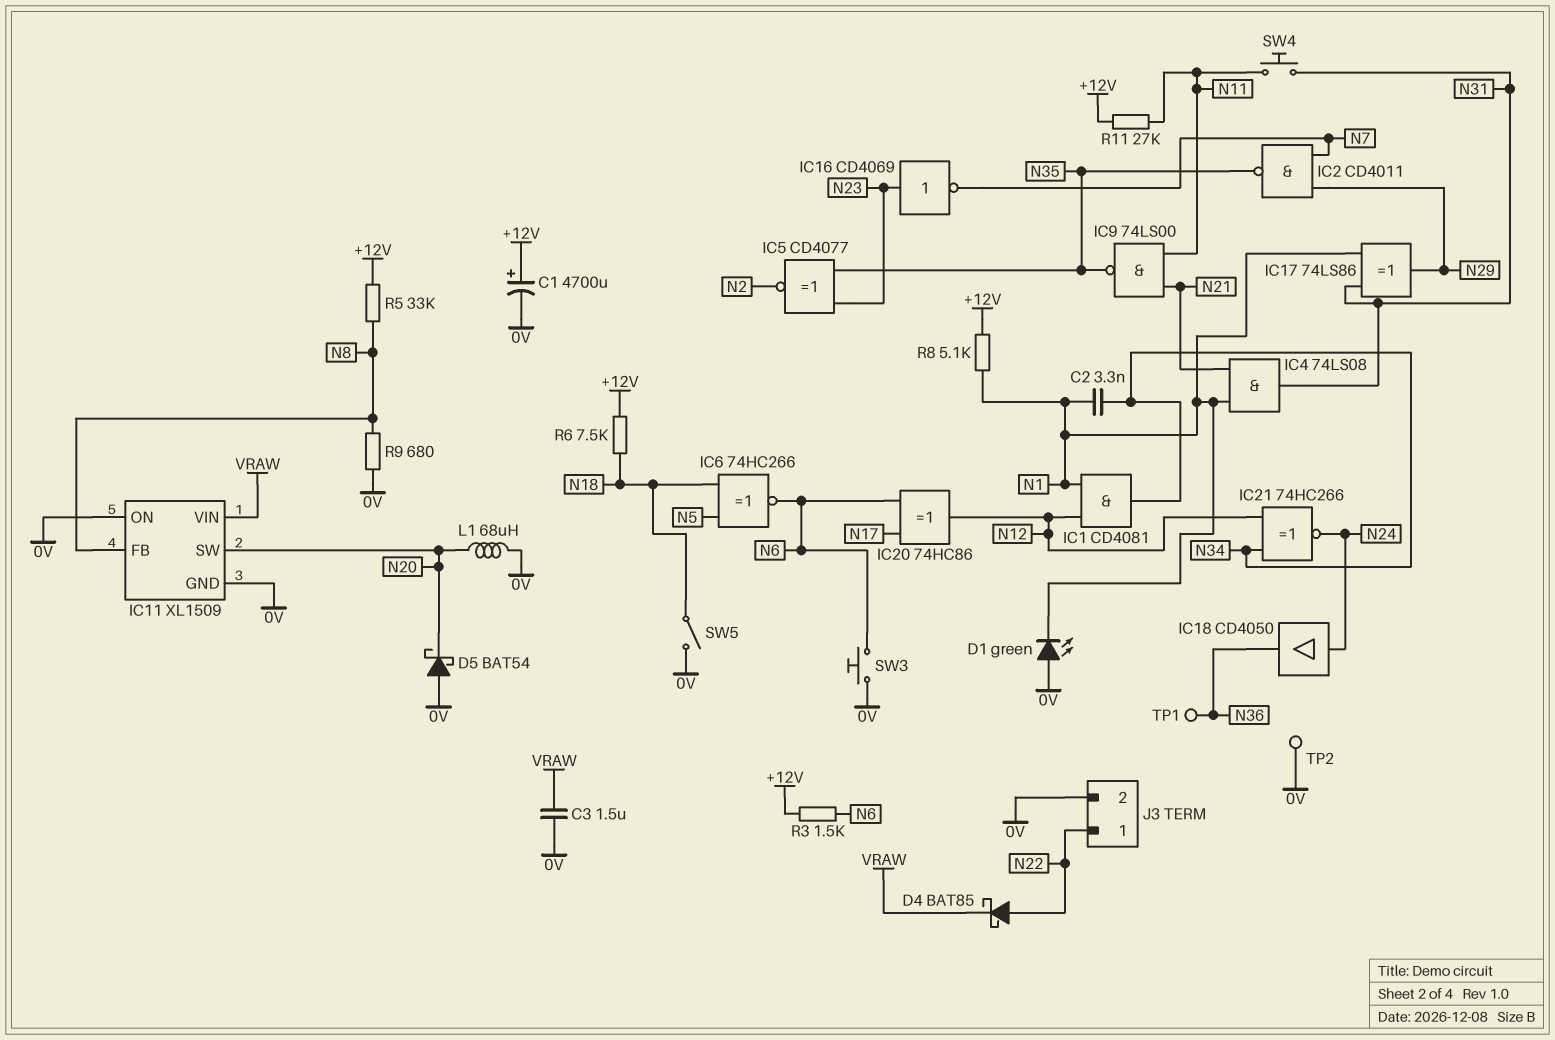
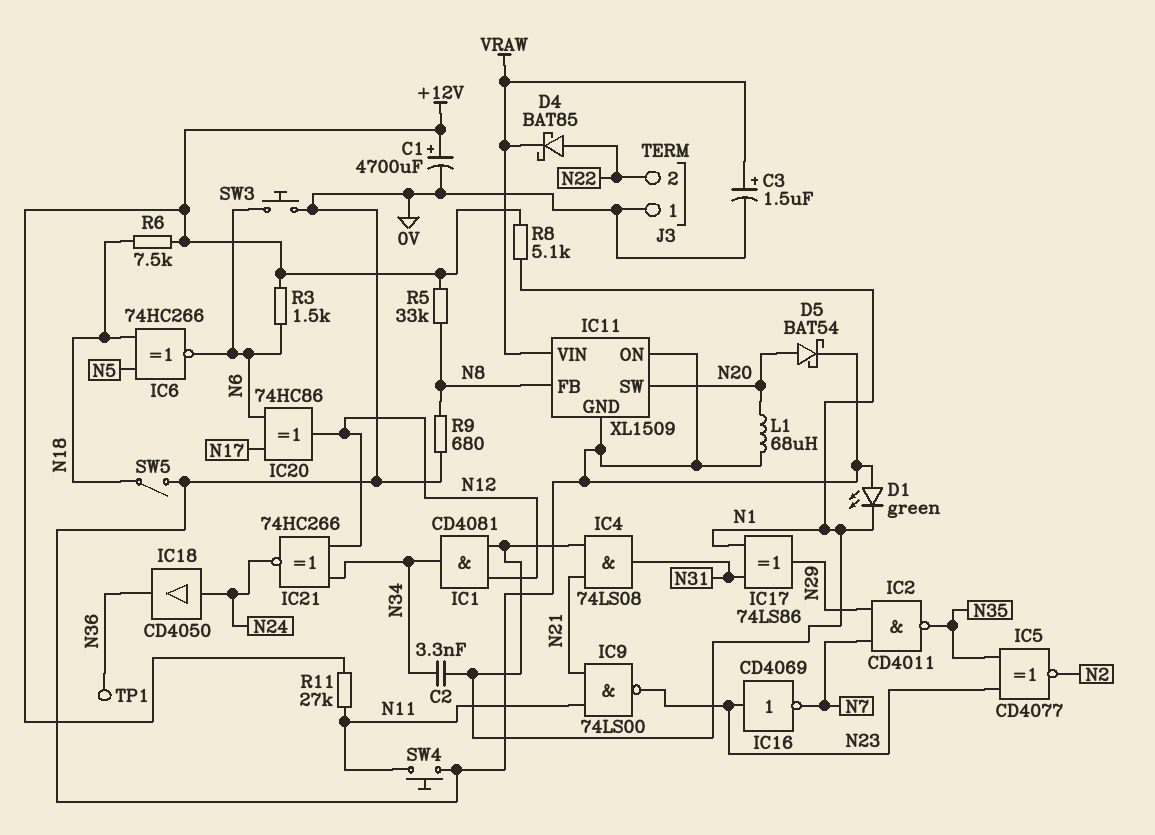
C3: 1.5uF (0V, VRAW) -> 1.5uF (plus VRAW, minus 0V)
D5: schottky BAT54 (A 0V, K N20) -> schottky BAT54 (A N20, K 0V)
IC9: NAND 74LS00 (in N11, in N21, out N35) -> NAND 74LS00 (in N11, in N21, out N23)
J3 pin 1: N22 -> 0V
J3 pin 2: 0V -> N22
SW4: button (N11, N31) -> button (0V, N11)
TP2: test point (0V) -> none

